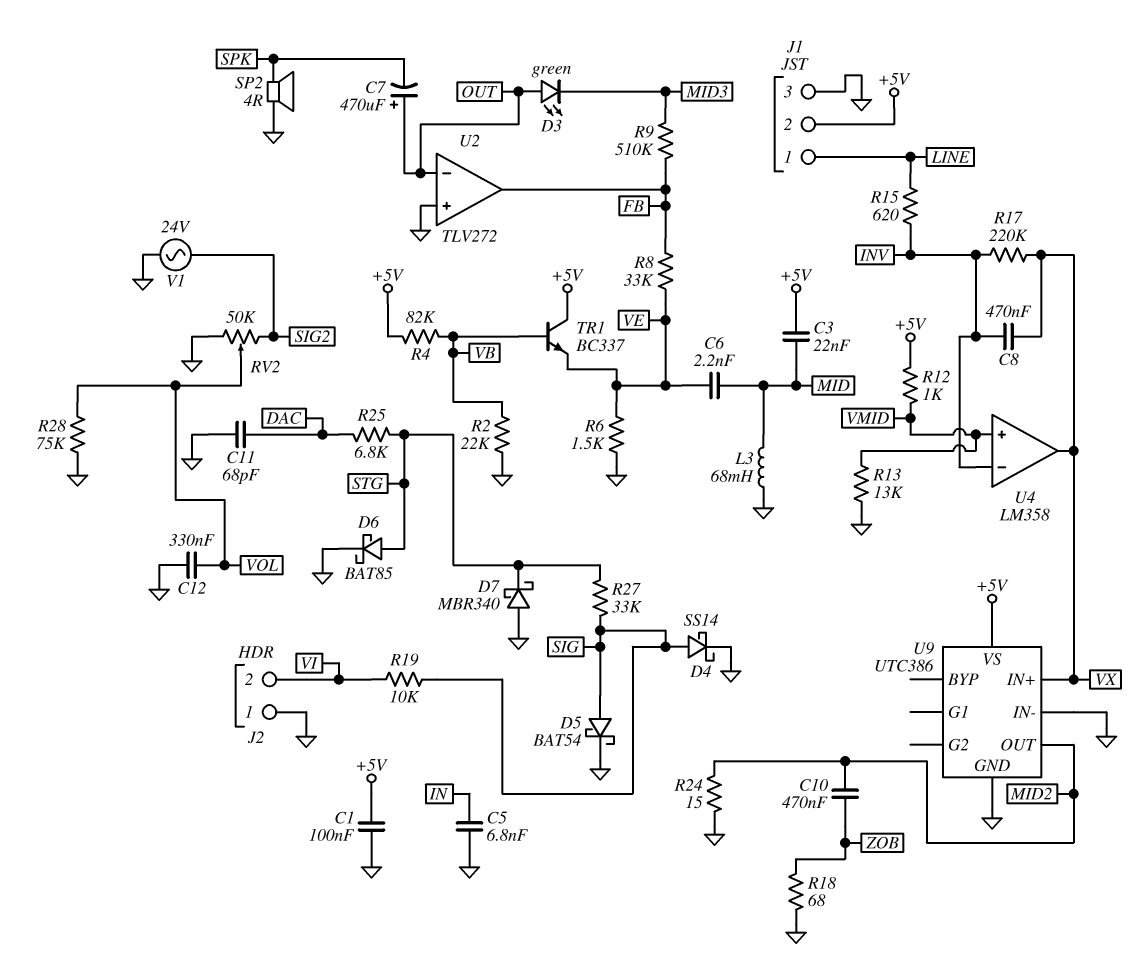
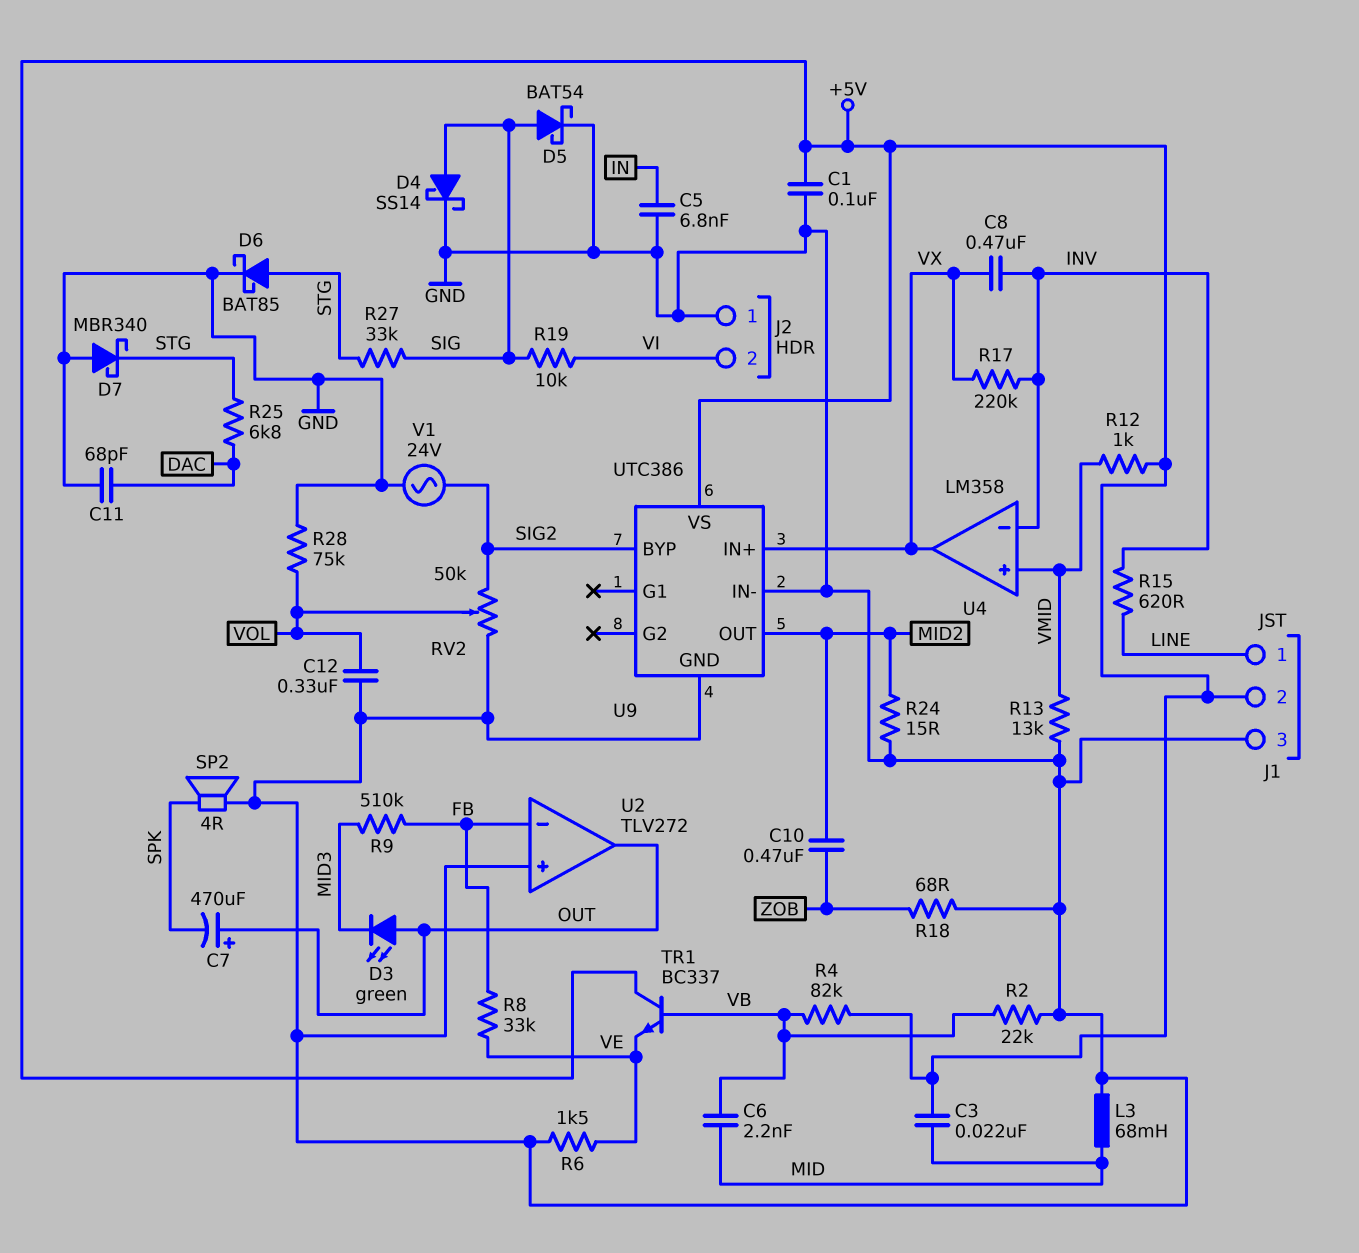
C6: 2.2nF (MID, VE) -> 2.2nF (MID, VB)
U2 pin in-: OUT -> FB
U2 pin out: FB -> OUT
U9 pin BYP: none -> SIG2

